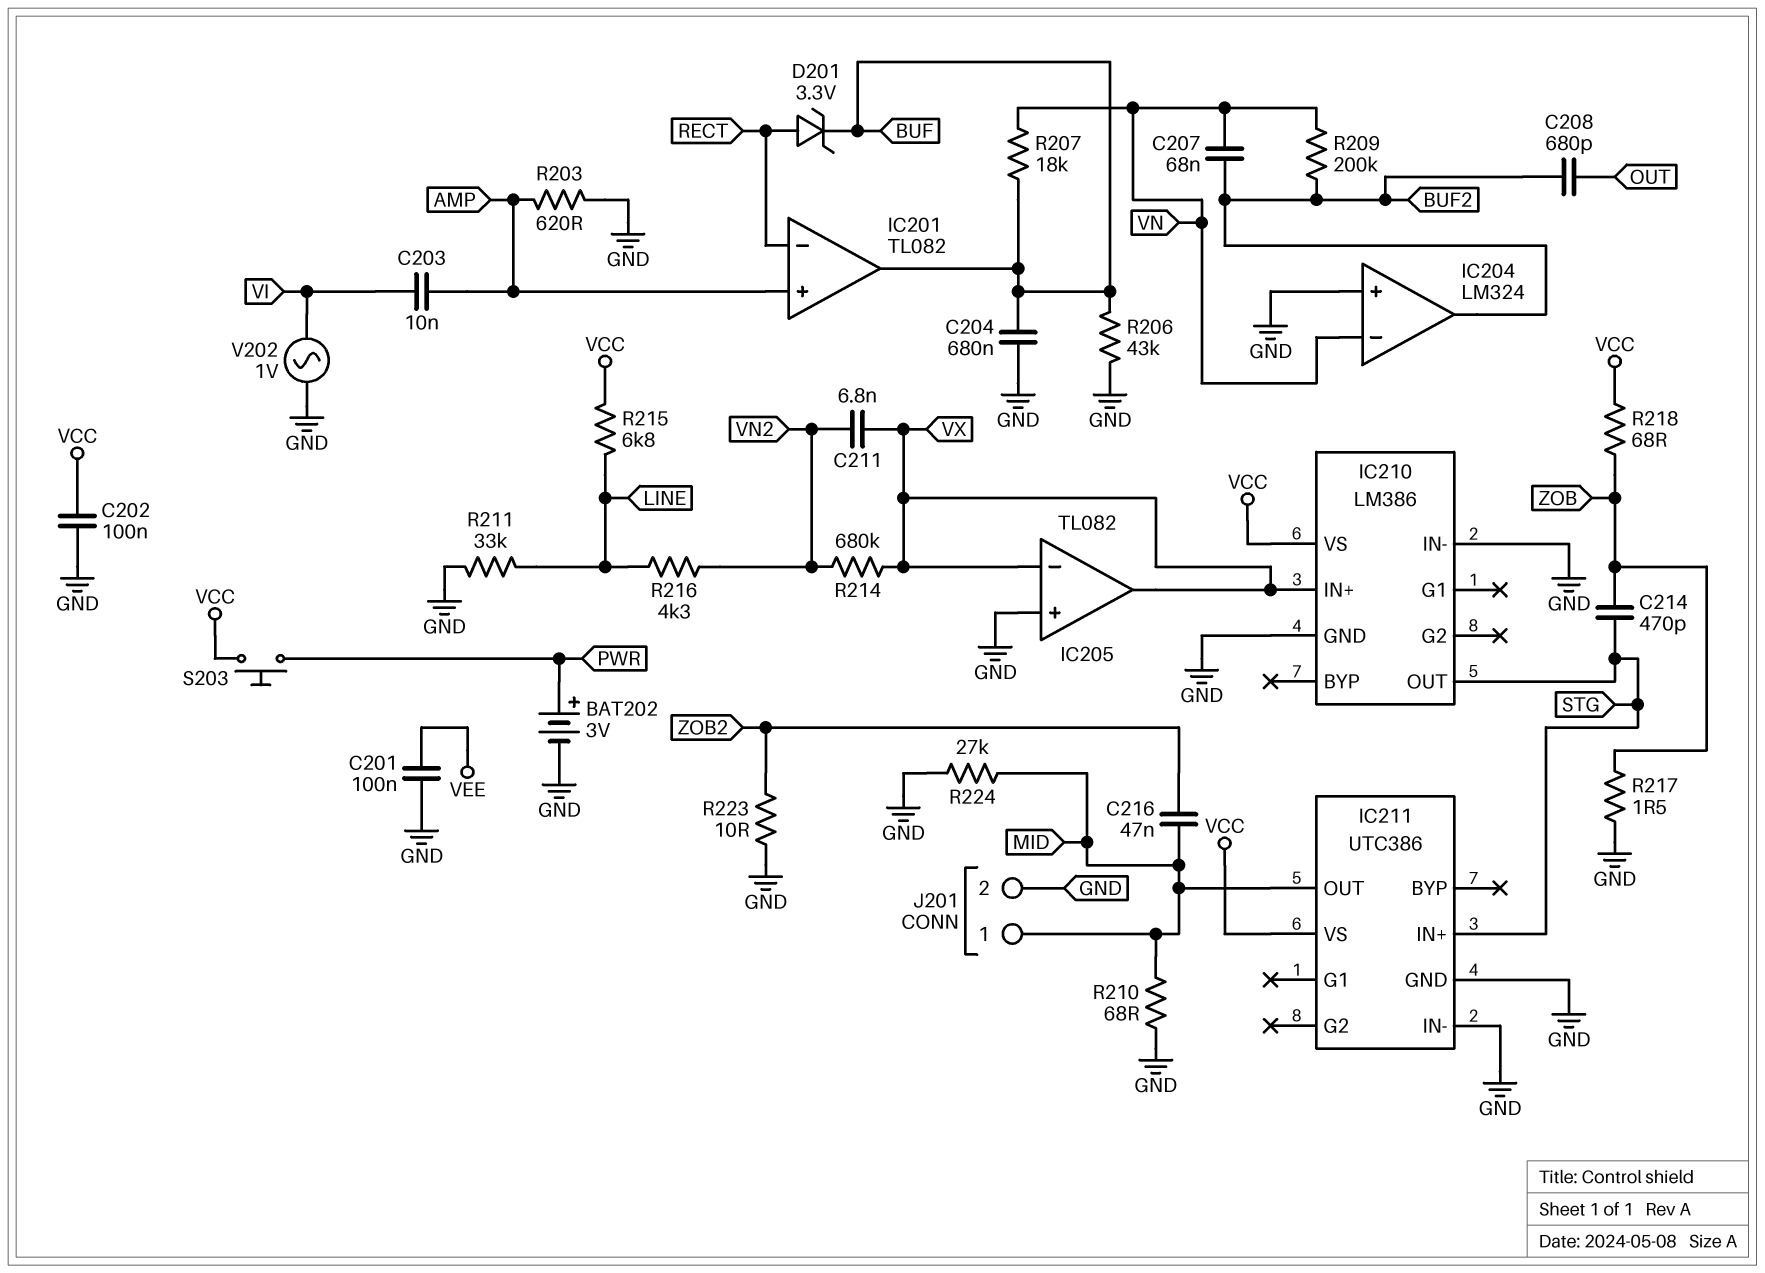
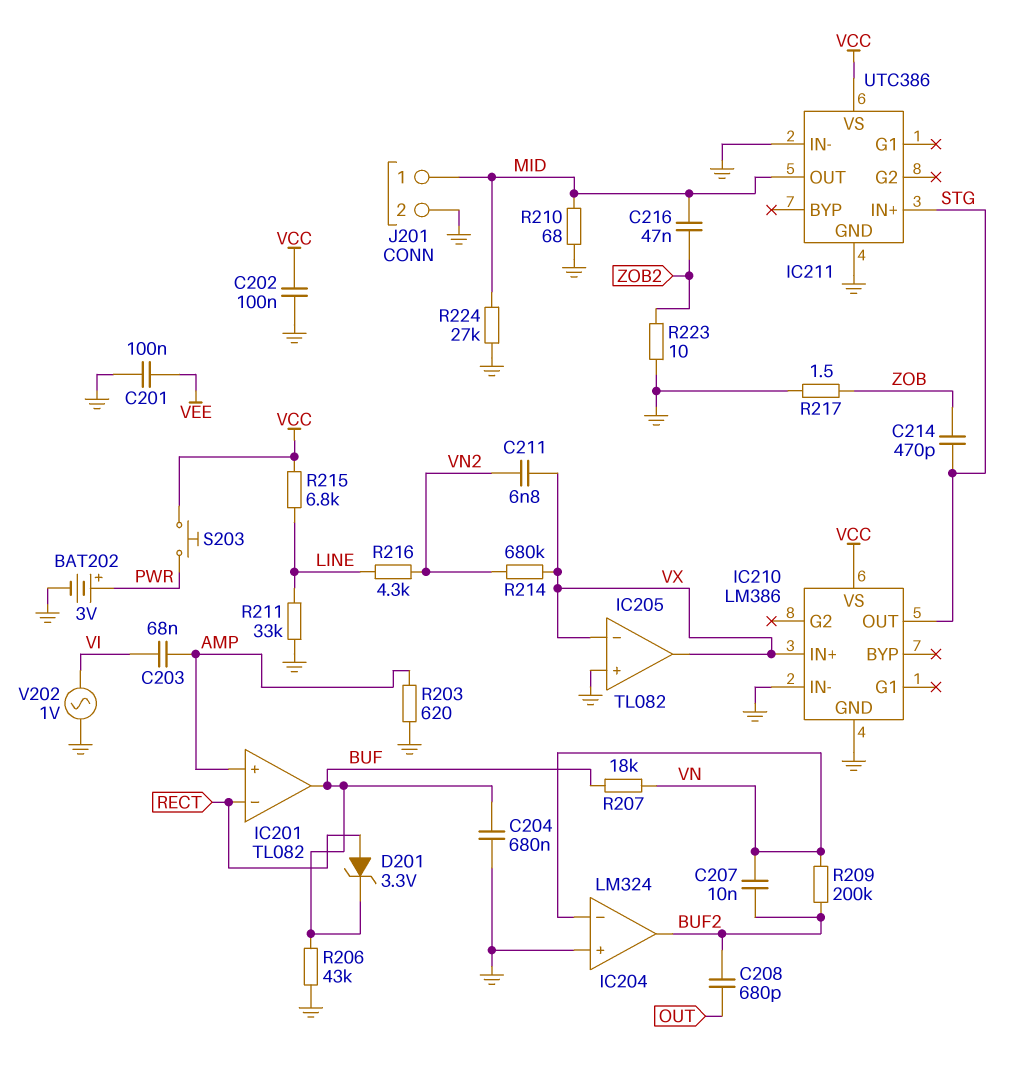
C203: 10nF (AMP, VI) -> 68nF (AMP, VI)
C207: 68nF (BUF2, VN) -> 10nF (BUF2, VN)
R218: 68 (VCC, ZOB) -> none

